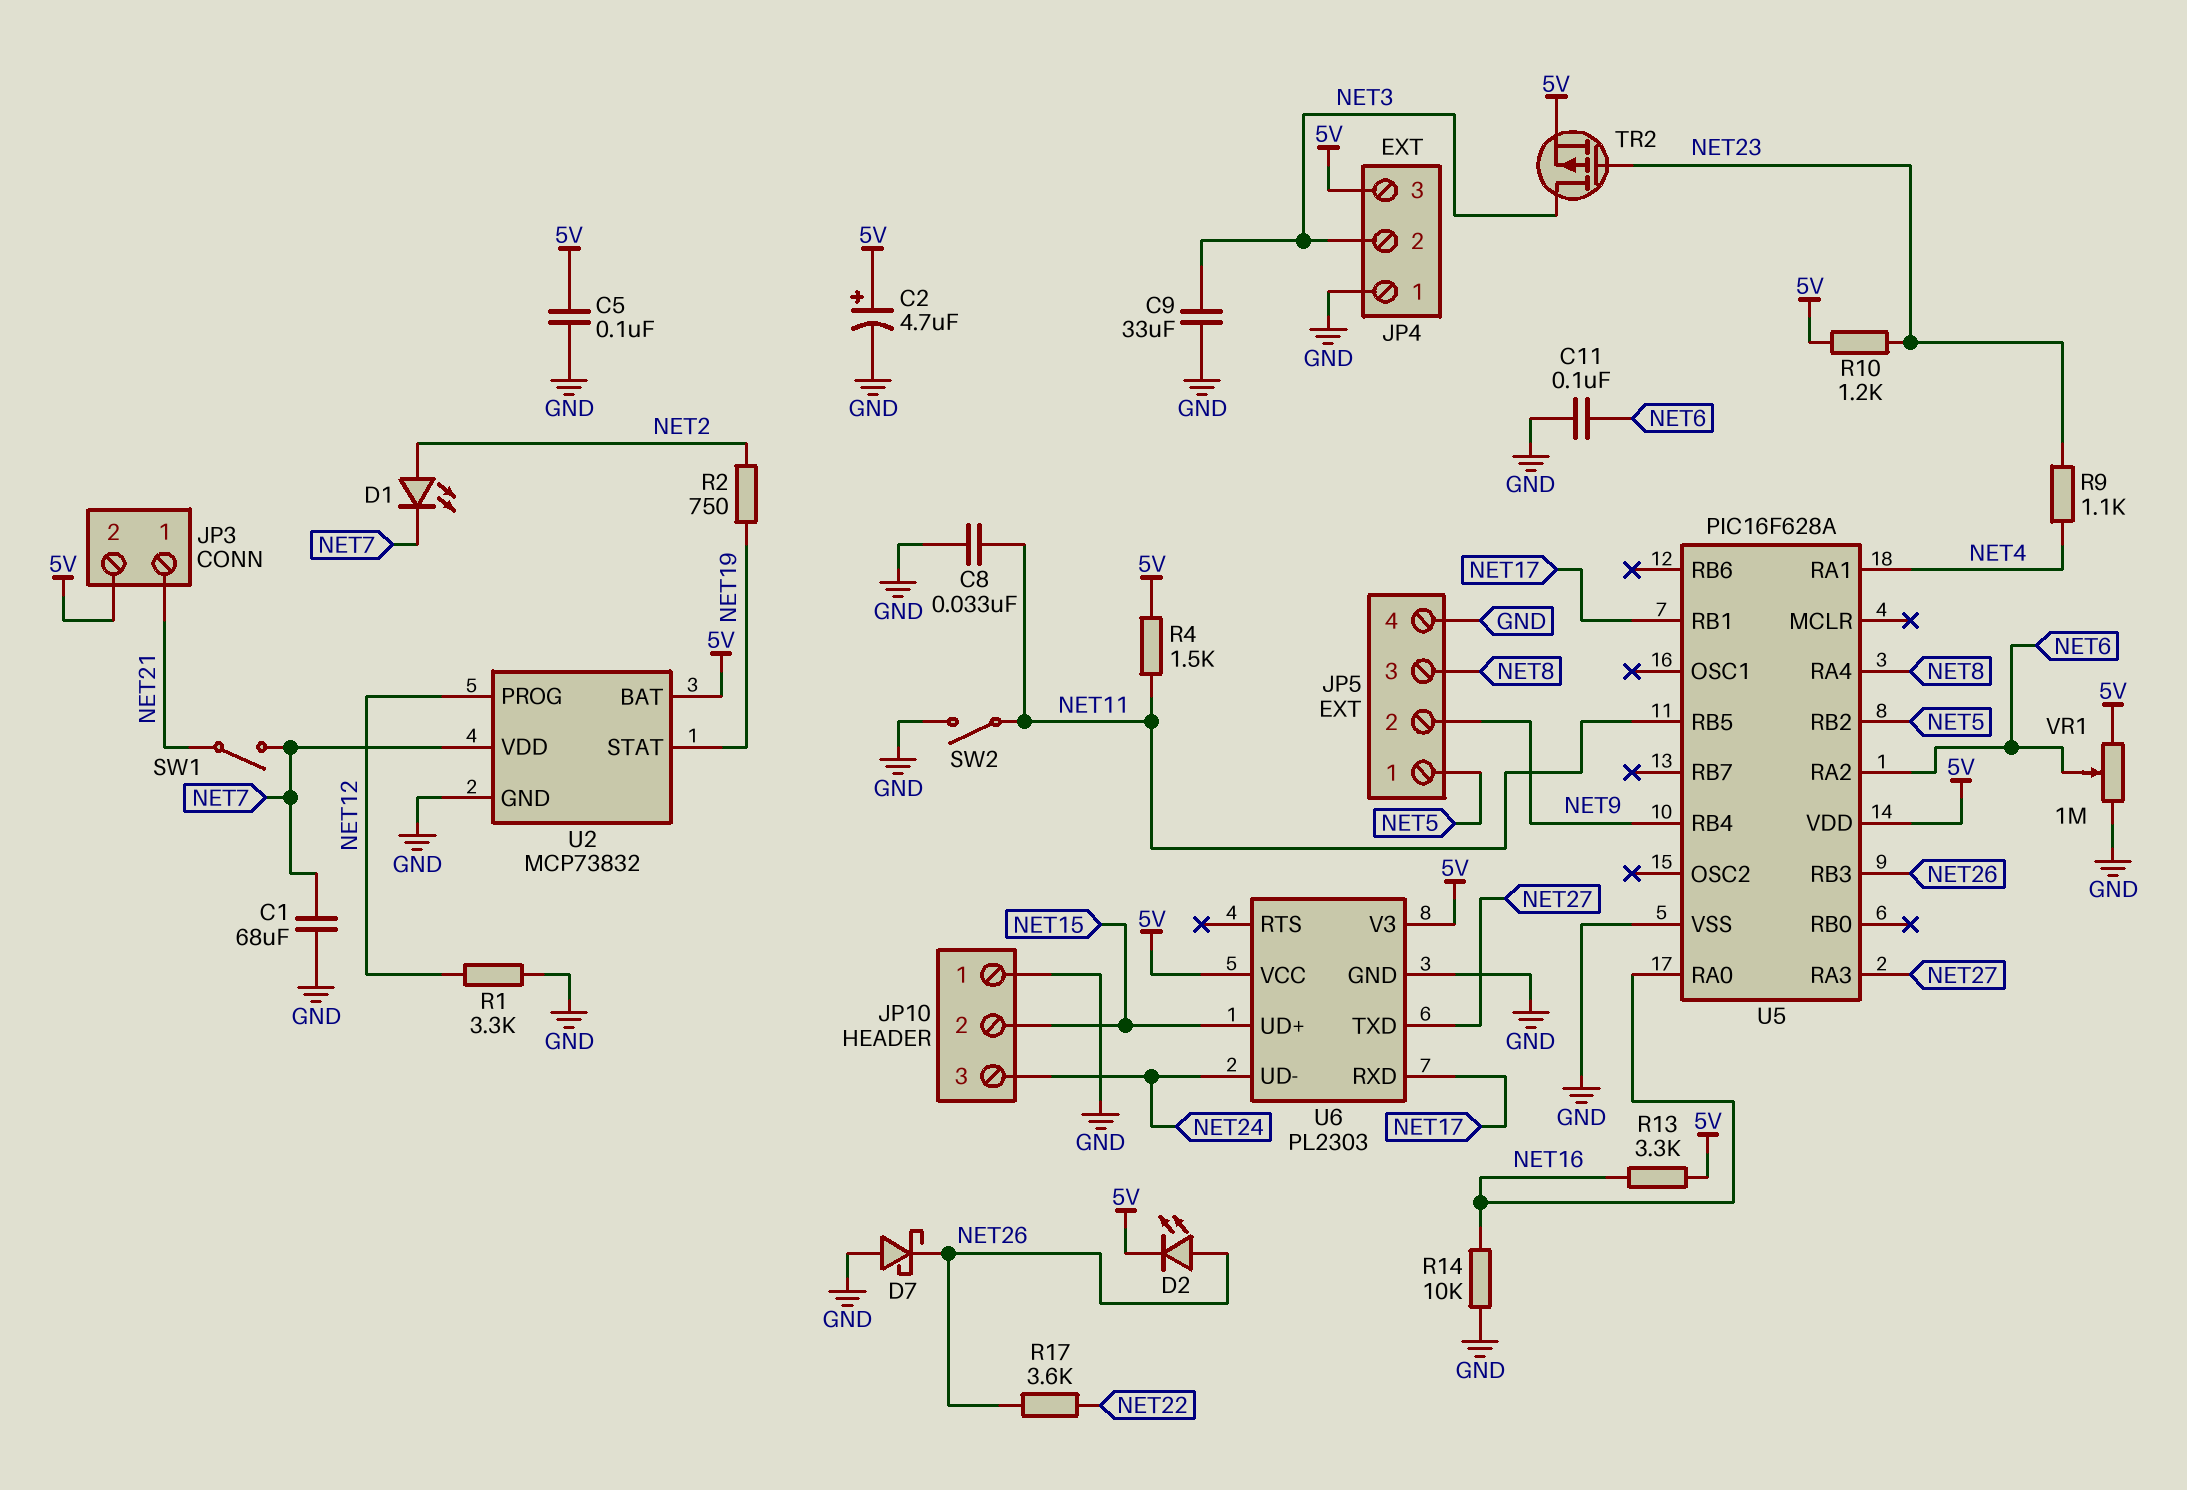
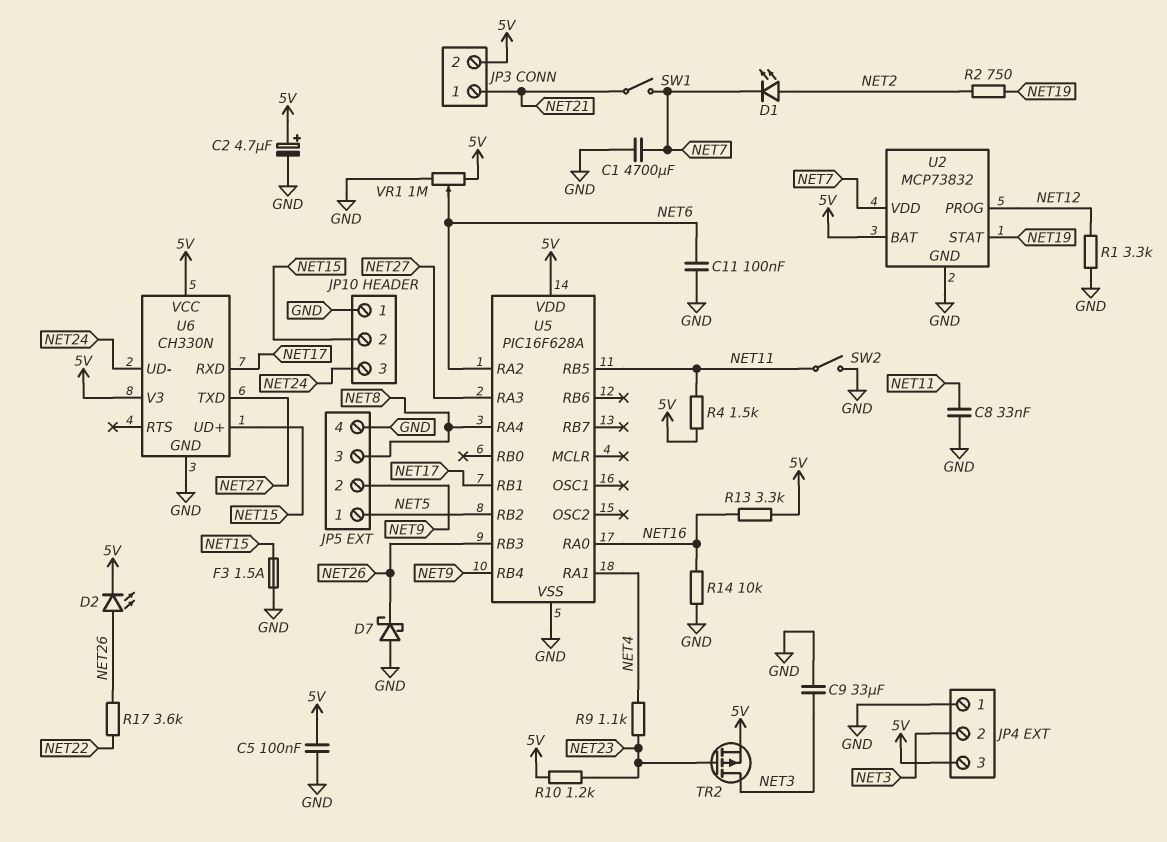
C1: 68uF (GND, NET7) -> 4700uF (GND, NET7)
F3: none -> 1.5A (GND, NET15)
U6: PL2303 -> CH330N

